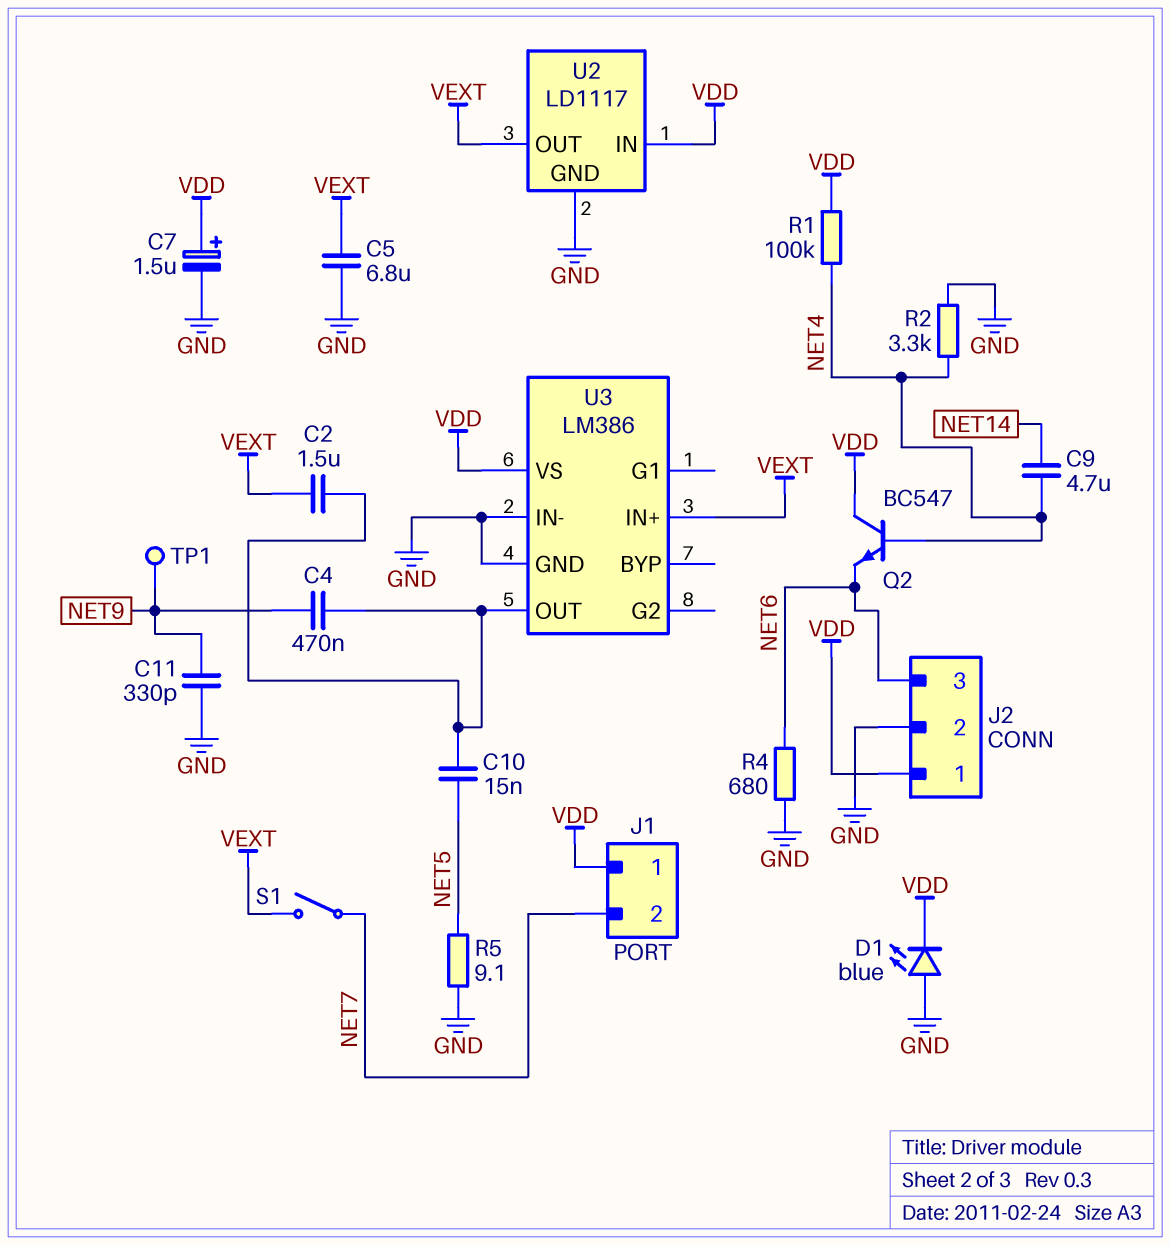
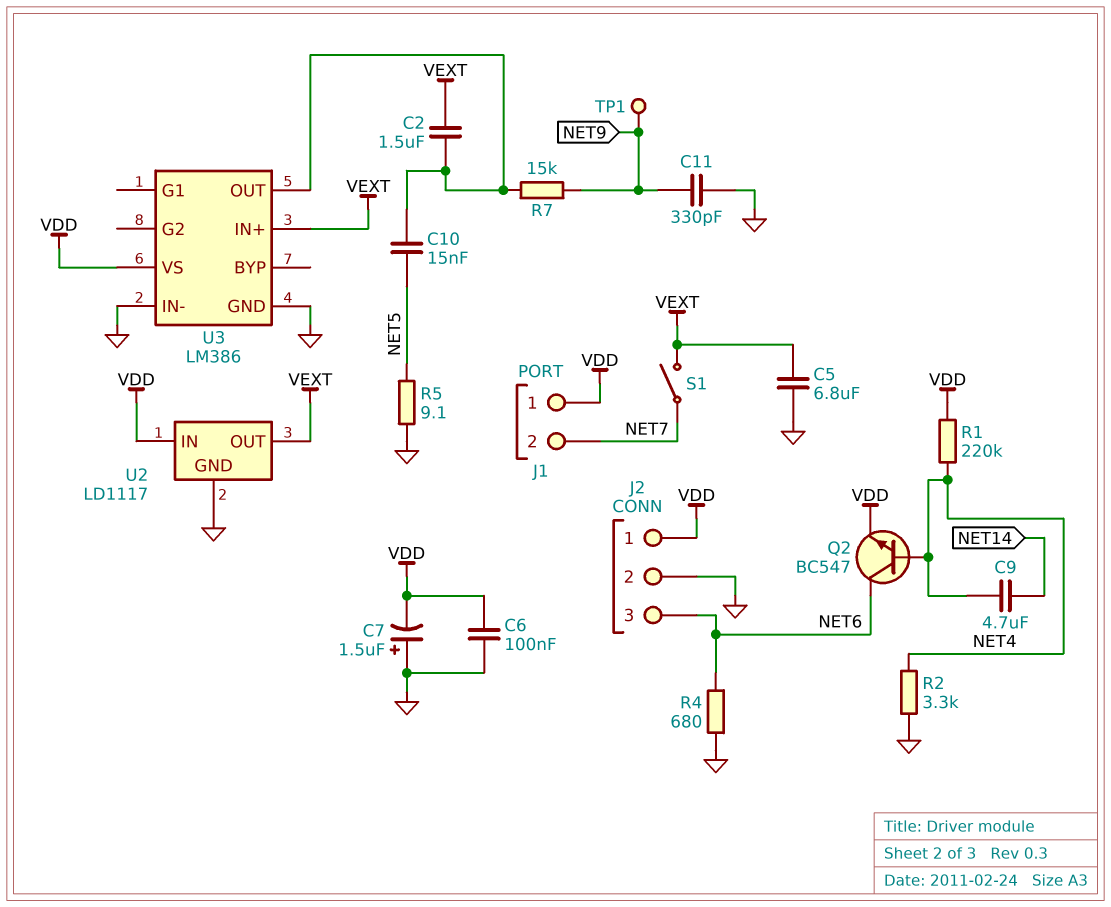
C4: 470nF (NET9, U3/OUT) -> none
C6: none -> 100nF (GND, VDD)
C7: 1.5uF (plus VDD, minus GND) -> 1.5uF (plus GND, minus VDD)
D1: LED blue (A GND, K VDD) -> none
Q2: NPN BC547 (B NET4, C VDD, E NET6) -> NPN BC547 (B NET4, C NET6, E VDD)
R1: 100k (NET4, VDD) -> 220k (NET4, VDD)
R7: none -> 15k (NET9, U3/OUT)

